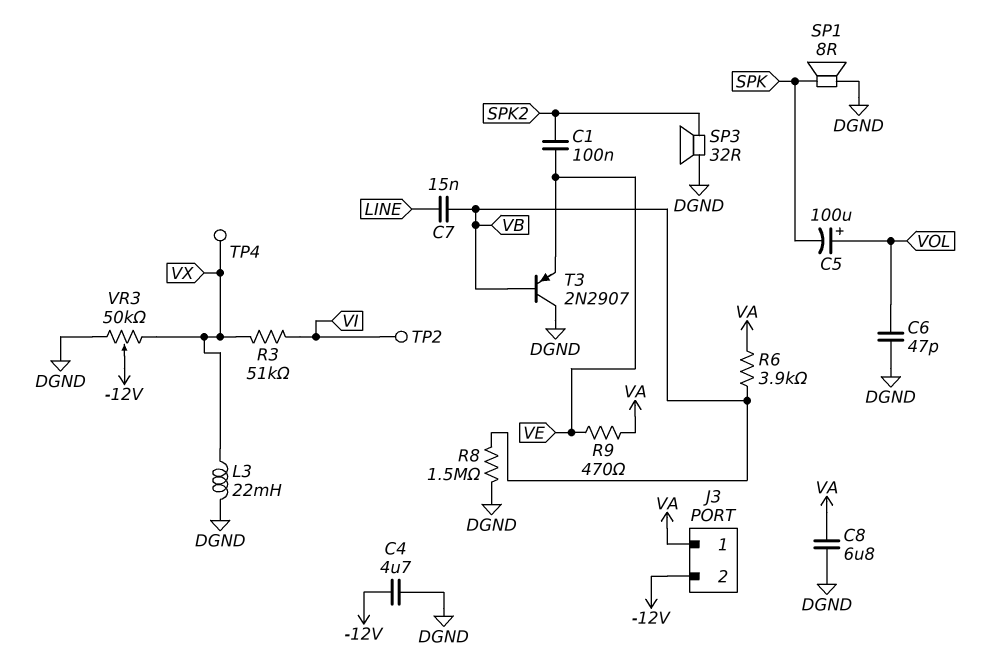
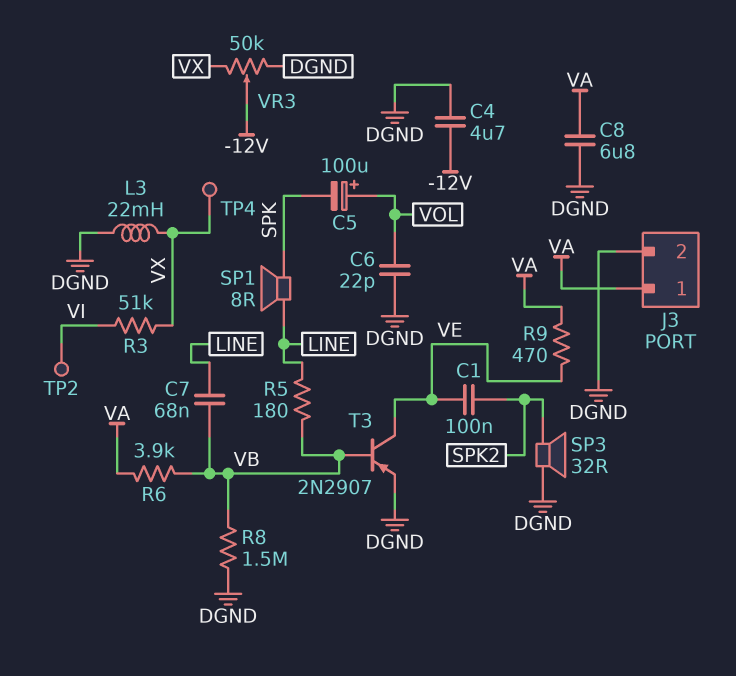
C6: 47pF (DGND, VOL) -> 22pF (DGND, VOL)
C7: 15nF (LINE, VB) -> 68nF (LINE, VB)
J3 pin 2: -12V -> DGND
R5: none -> 180 (LINE, VB)
SP1: speaker 8R (DGND, SPK) -> speaker 8R (LINE, SPK)
T3: PNP 2N2907 (B VB, C DGND, E VE) -> PNP 2N2907 (B VB, C VE, E DGND)

